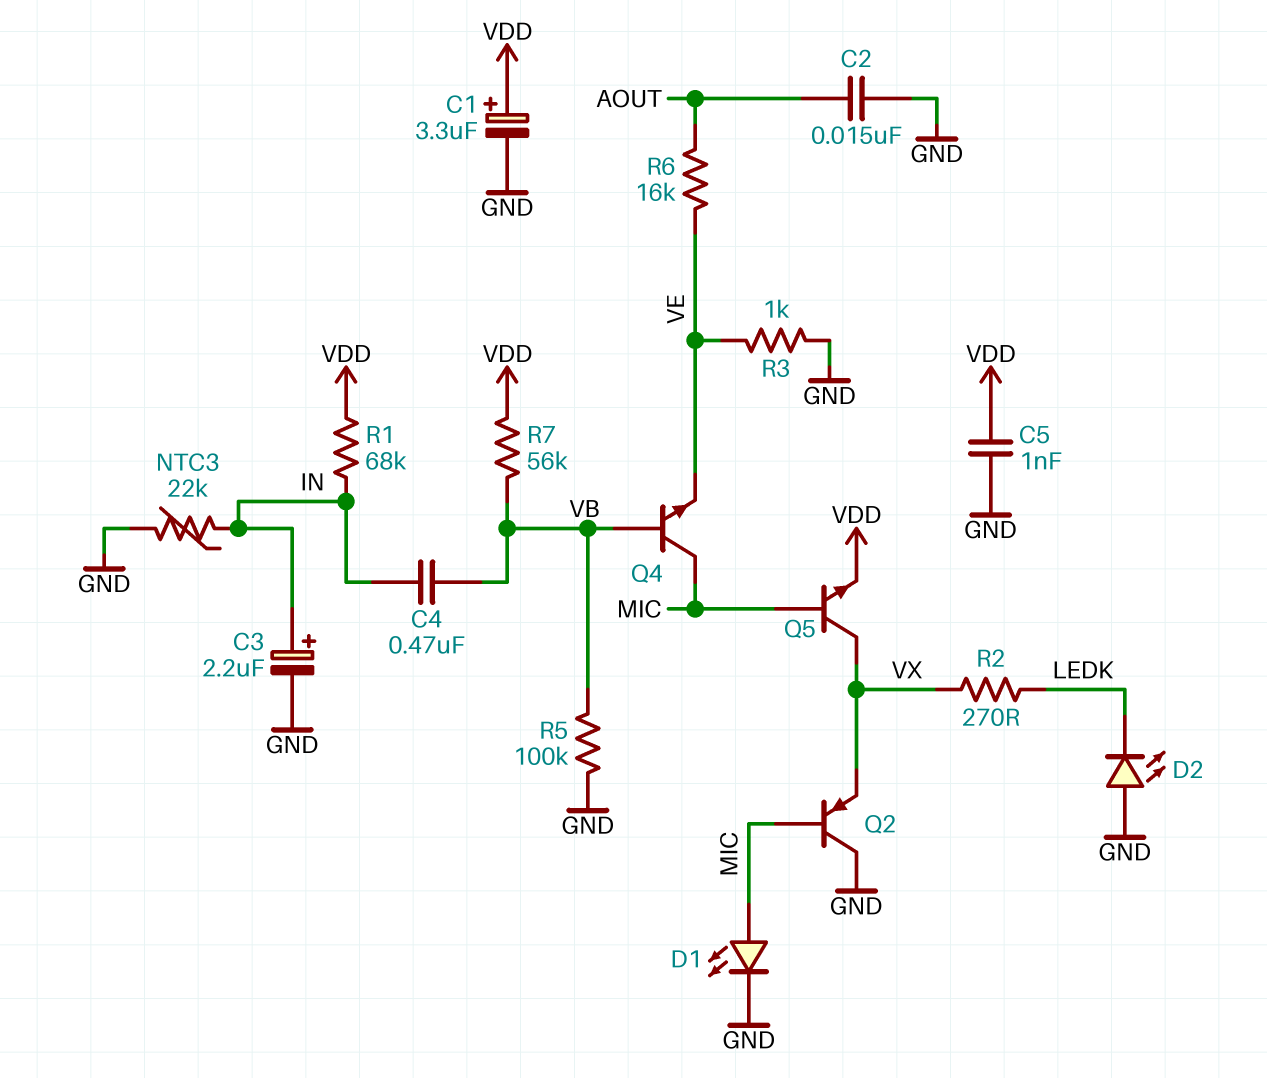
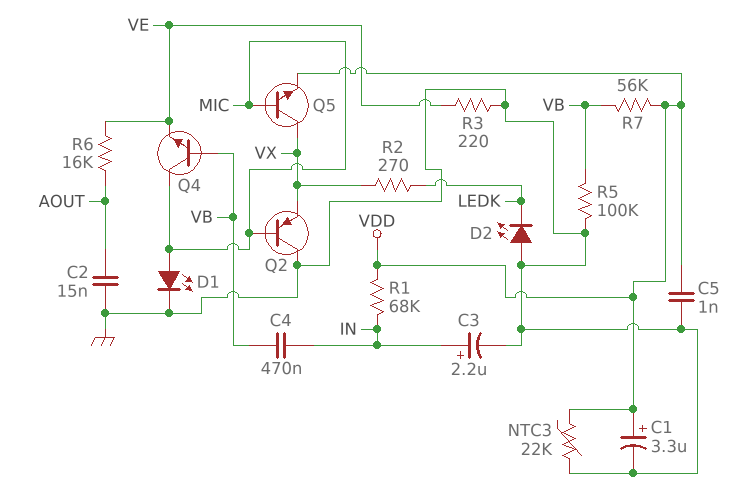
NTC3: 22k (GND, IN) -> 22k (GND, VDD)
R3: 1k (GND, VE) -> 220 (GND, VE)

